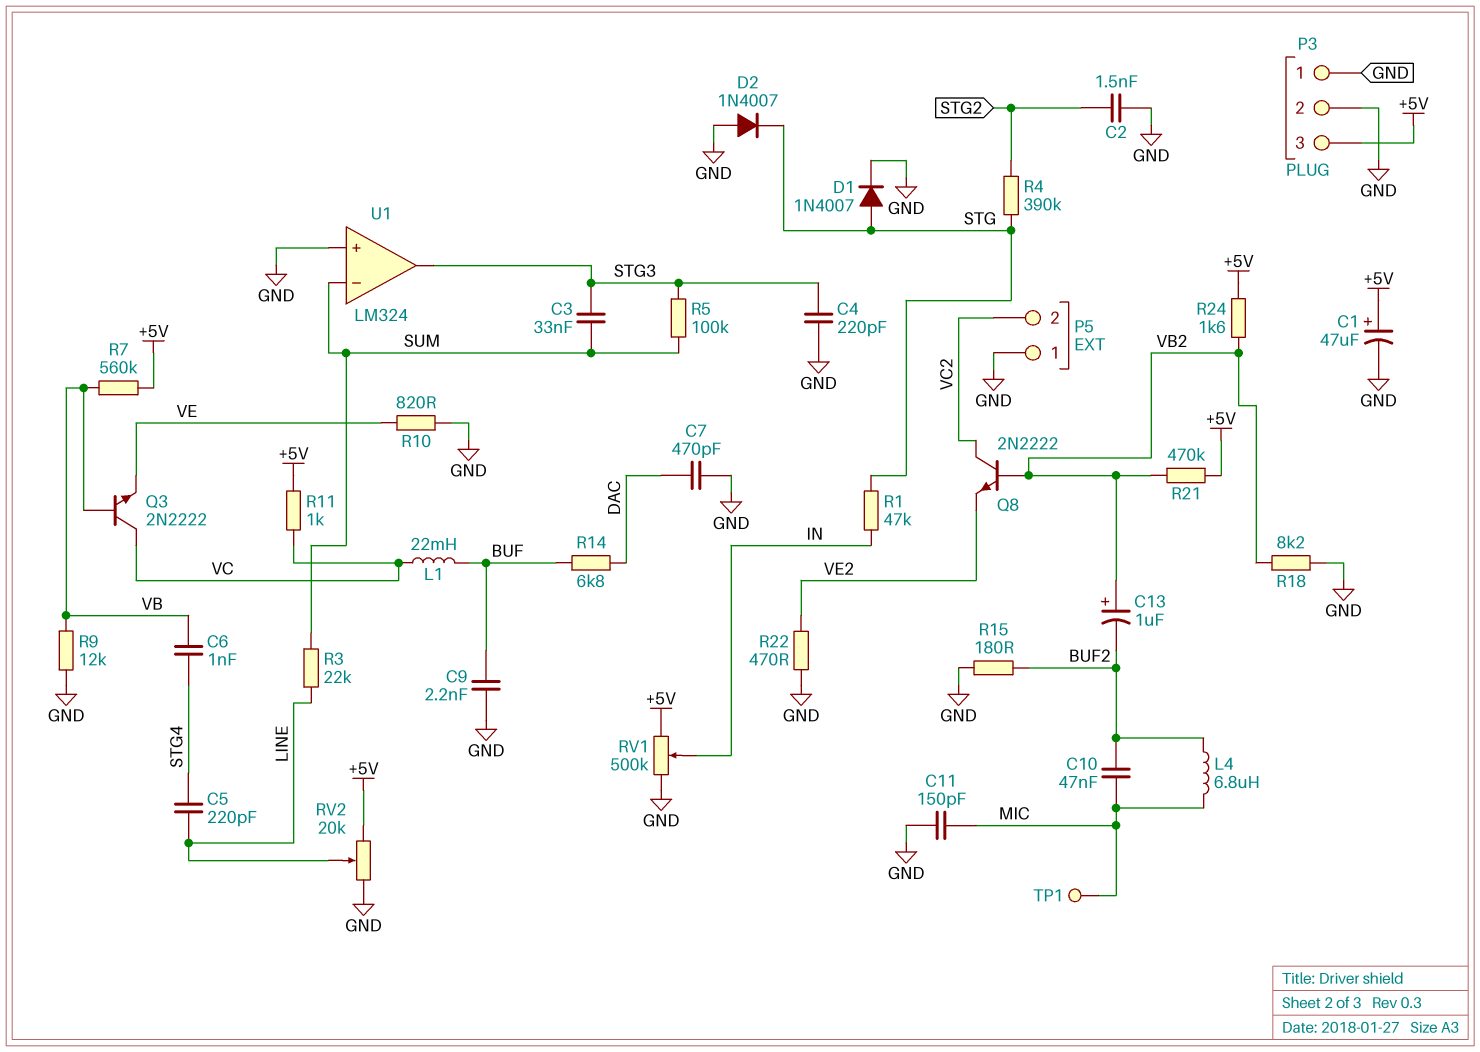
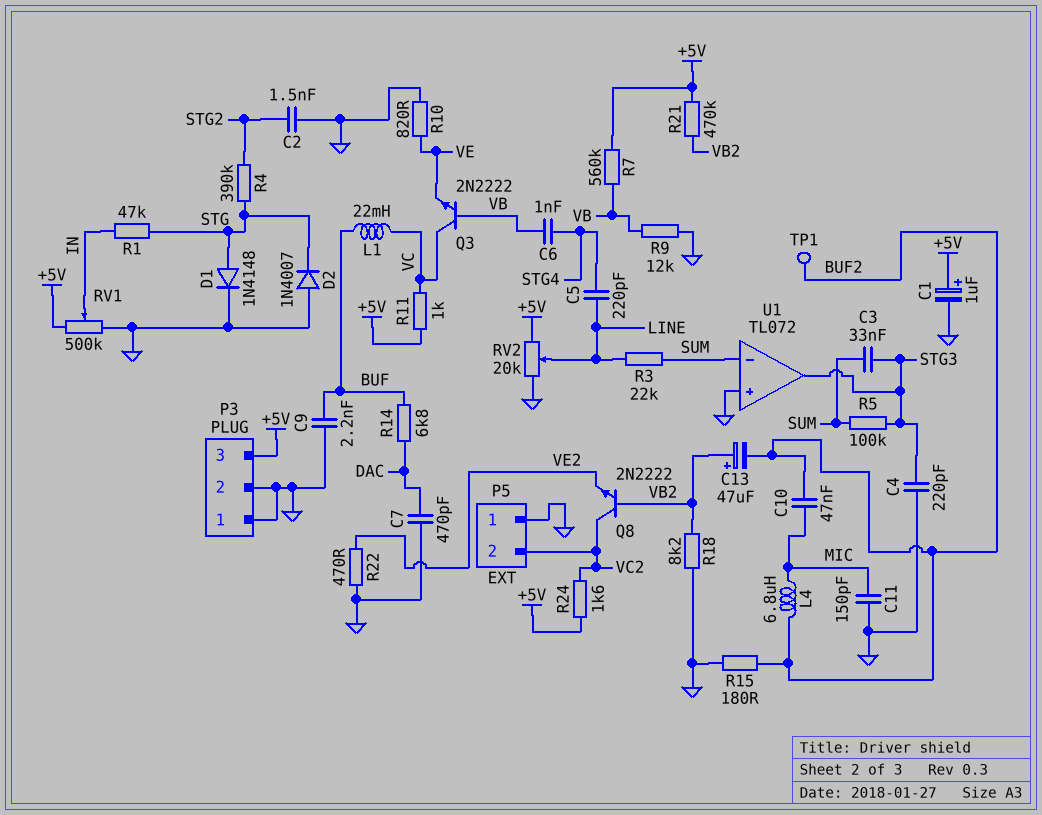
C1: 47uF (plus +5V, minus GND) -> 1uF (plus +5V, minus GND)
C13: 1uF (plus VB2, minus BUF2) -> 47uF (plus VB2, minus BUF2)
D1: diode 1N4007 (A STG, K GND) -> diode 1N4148 (A STG, K GND)
R24: 1.6k (+5V, VB2) -> 1.6k (+5V, VC2)
TP1: test point (MIC) -> test point (BUF2)
U1: LM324 -> TL072

